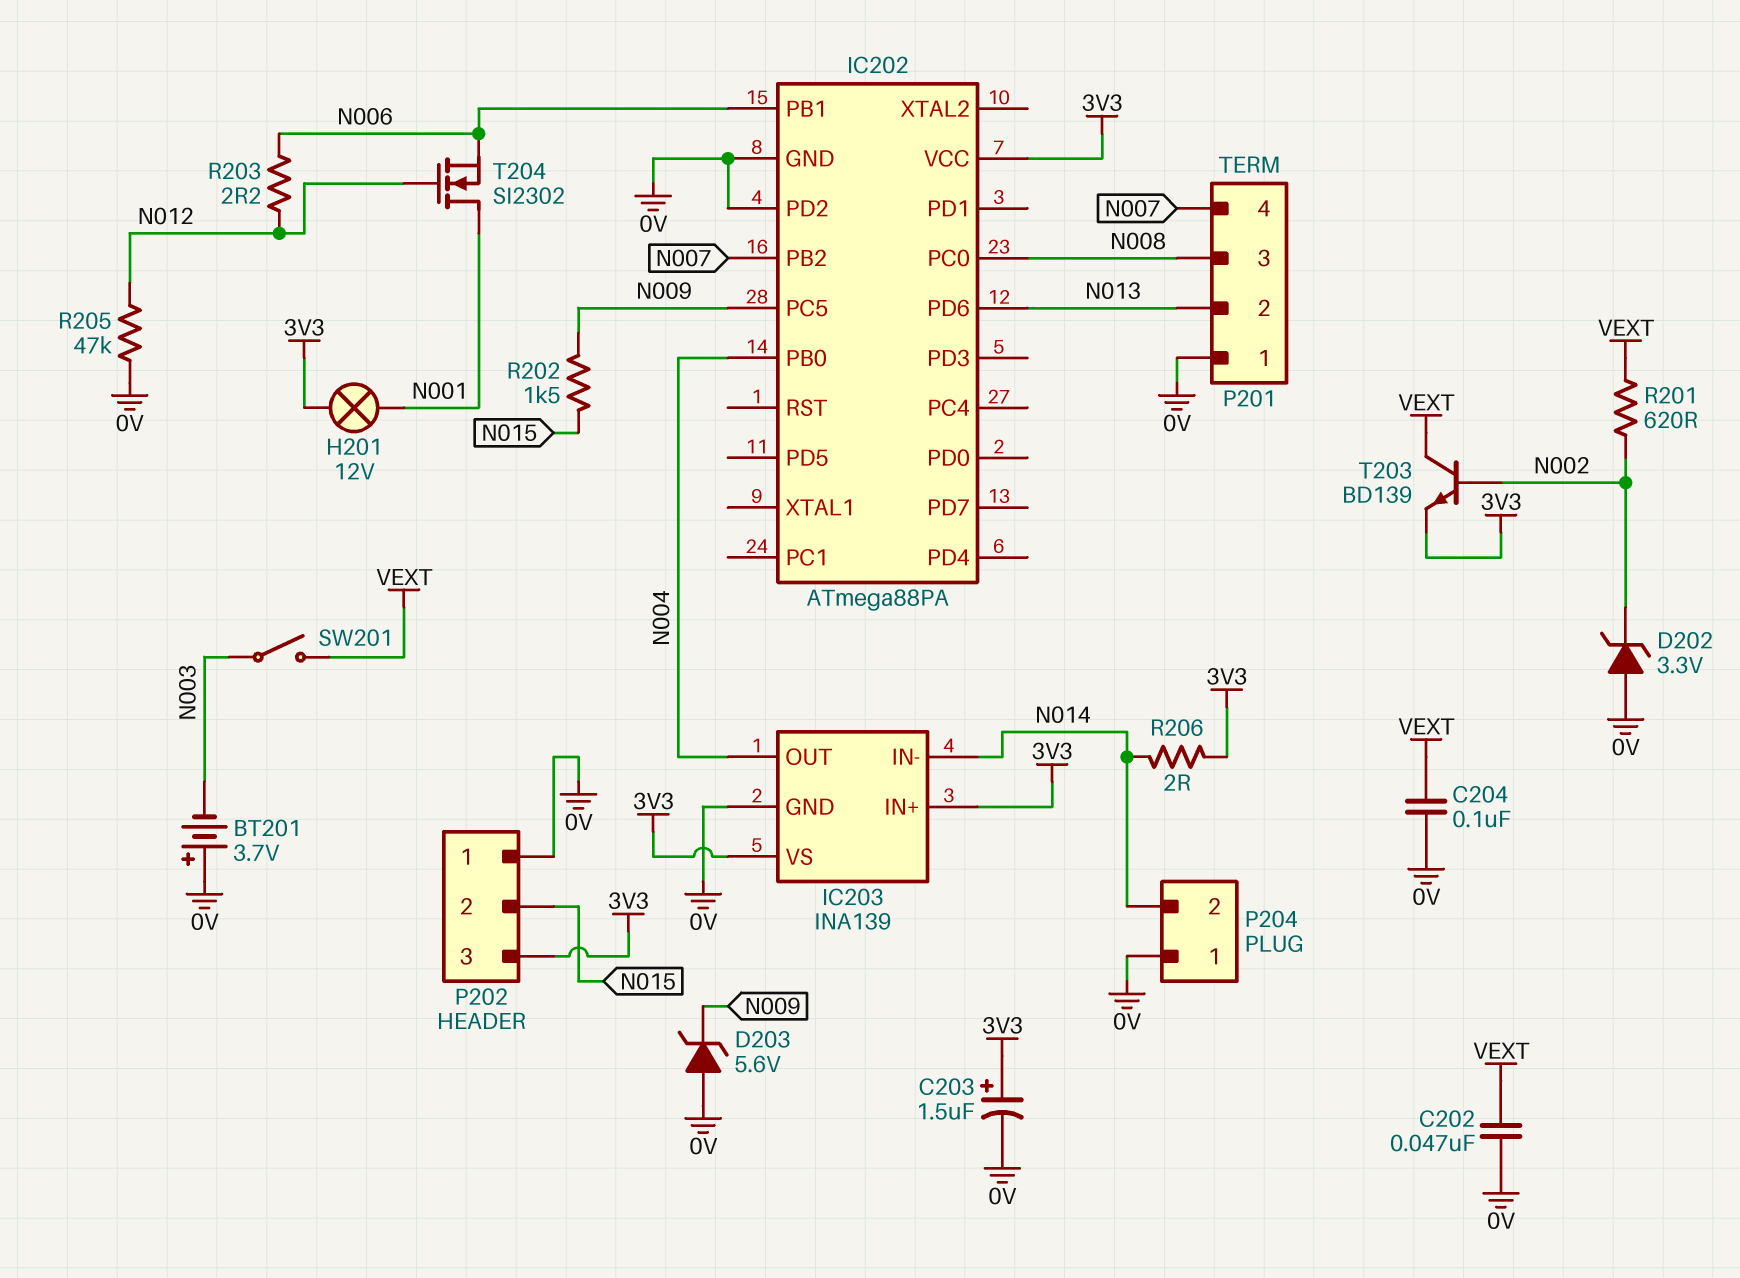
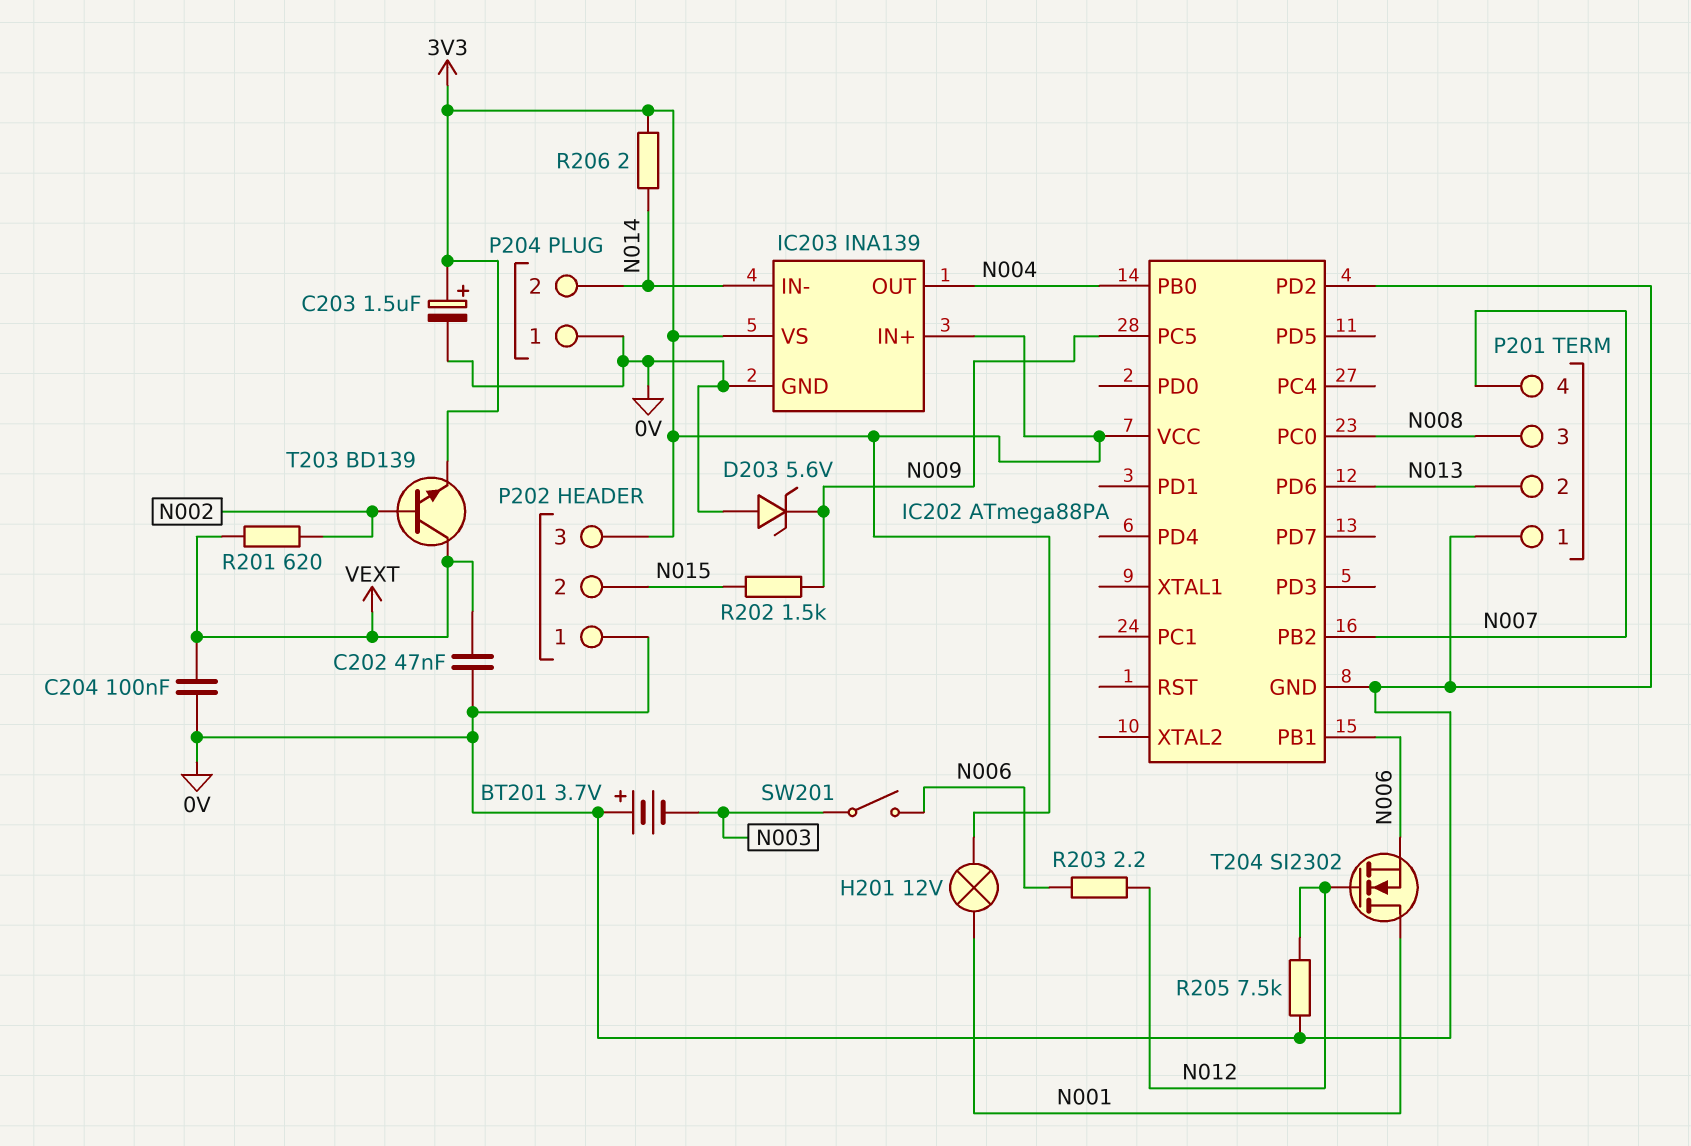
D202: zener 3.3V (A 0V, K N002) -> none
R205: 47k (0V, N012) -> 7.5k (0V, N012)
SW201: switch (N003, VEXT) -> switch (N003, N006)

